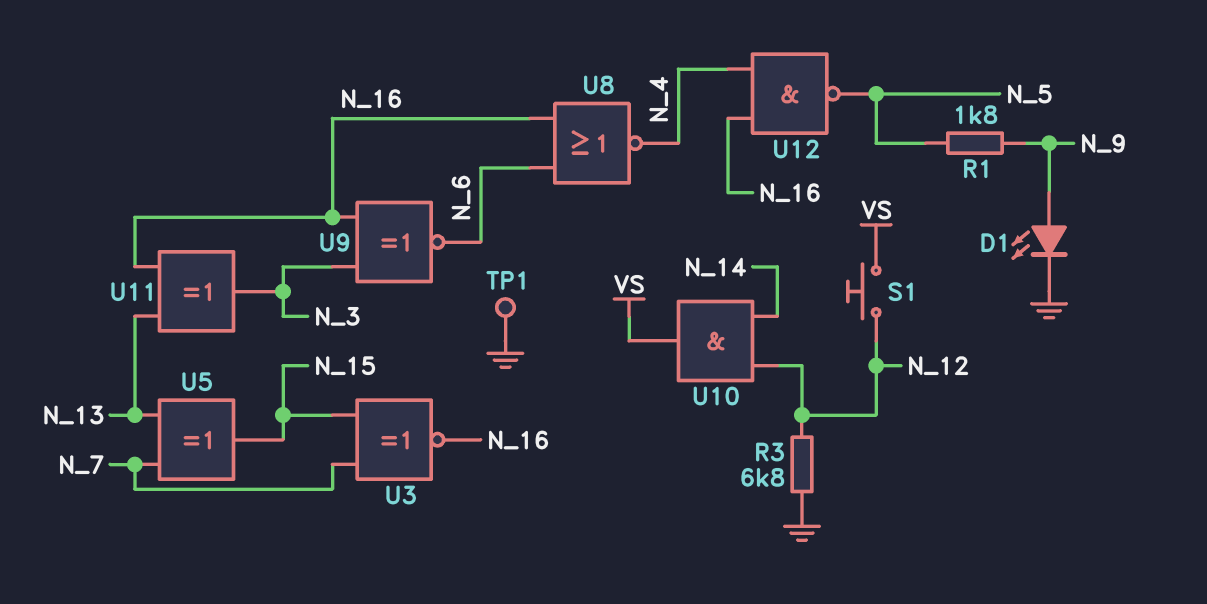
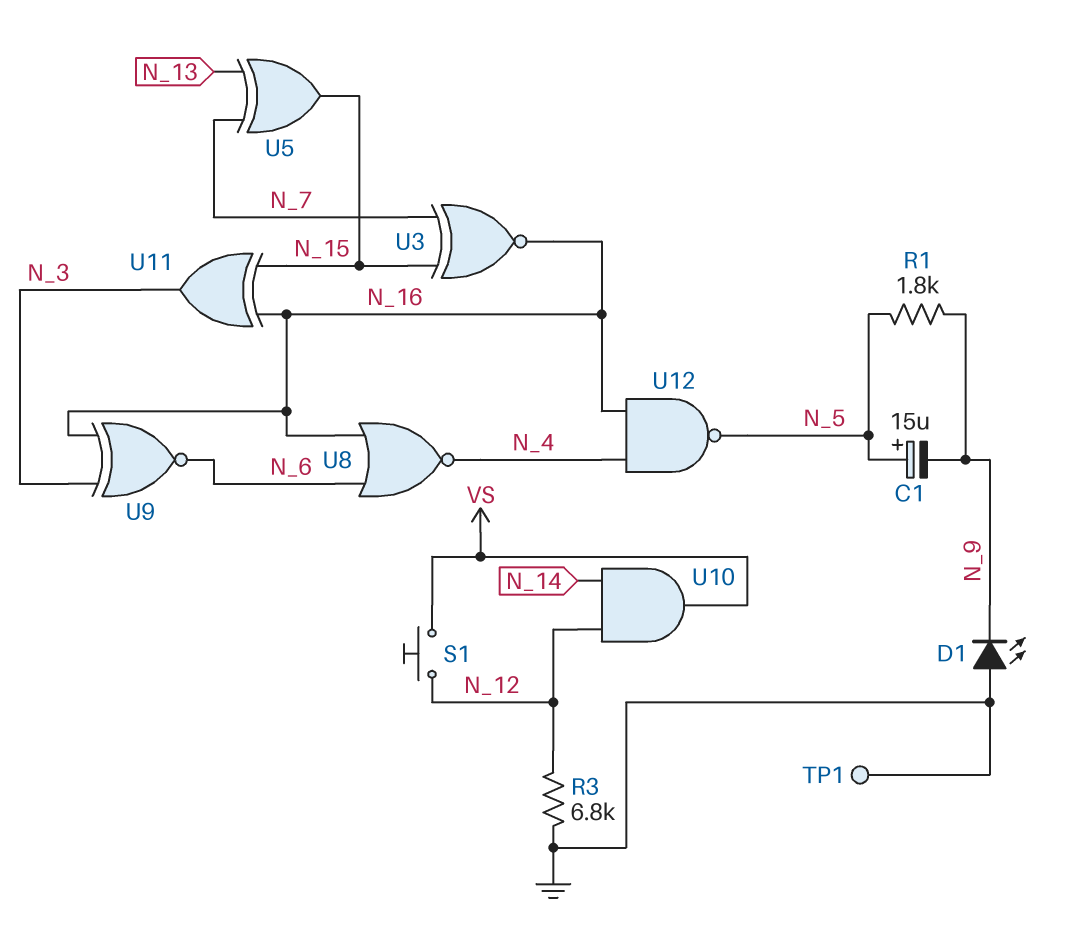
C1: none -> 15uF (plus N_5, minus N_9)
D1: LED (A N_9, K GND) -> LED (A GND, K N_9)
U11: XOR (in N_13, in N_16, out N_3) -> XOR (in N_15, in N_16, out N_3)

